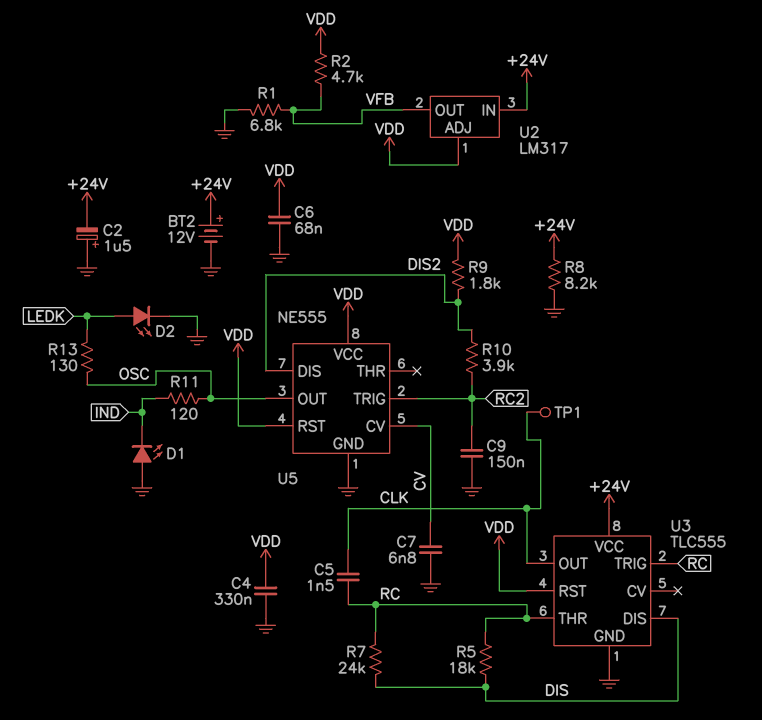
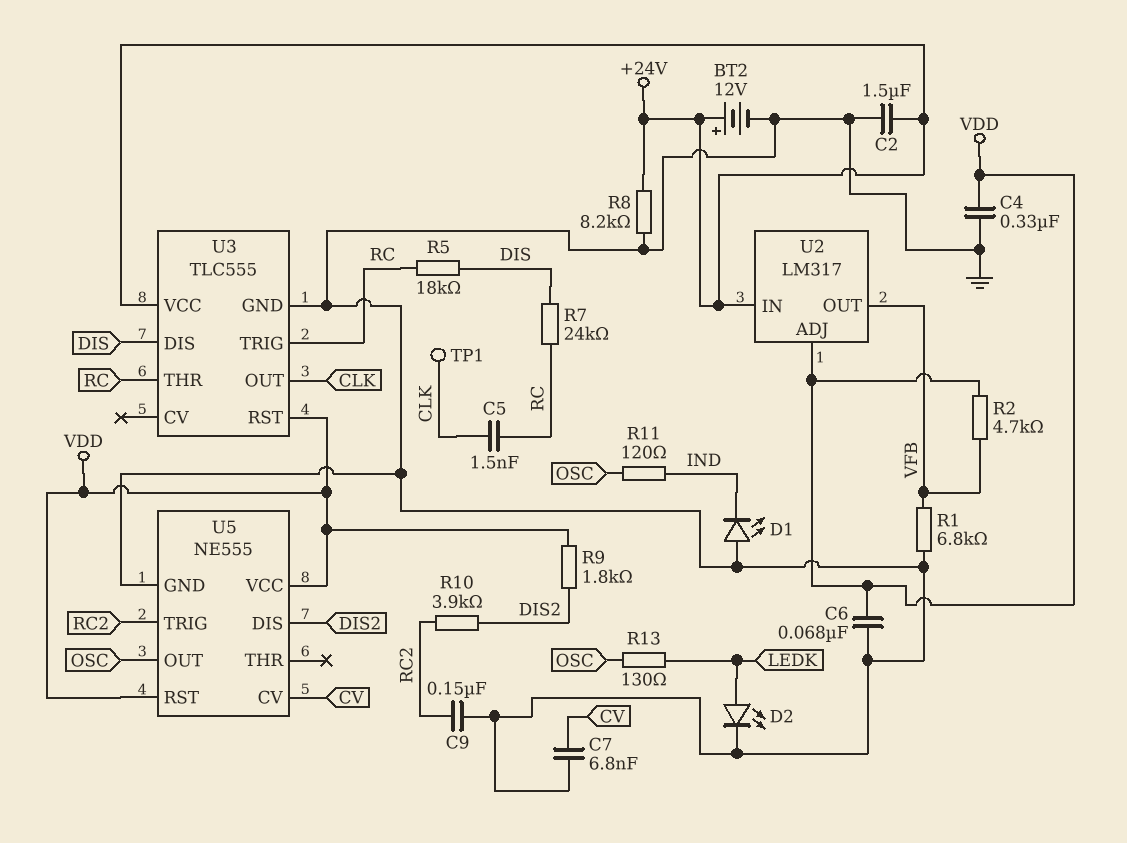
C2: 1.5uF (plus GND, minus +24V) -> 1.5uF (+24V, GND)

